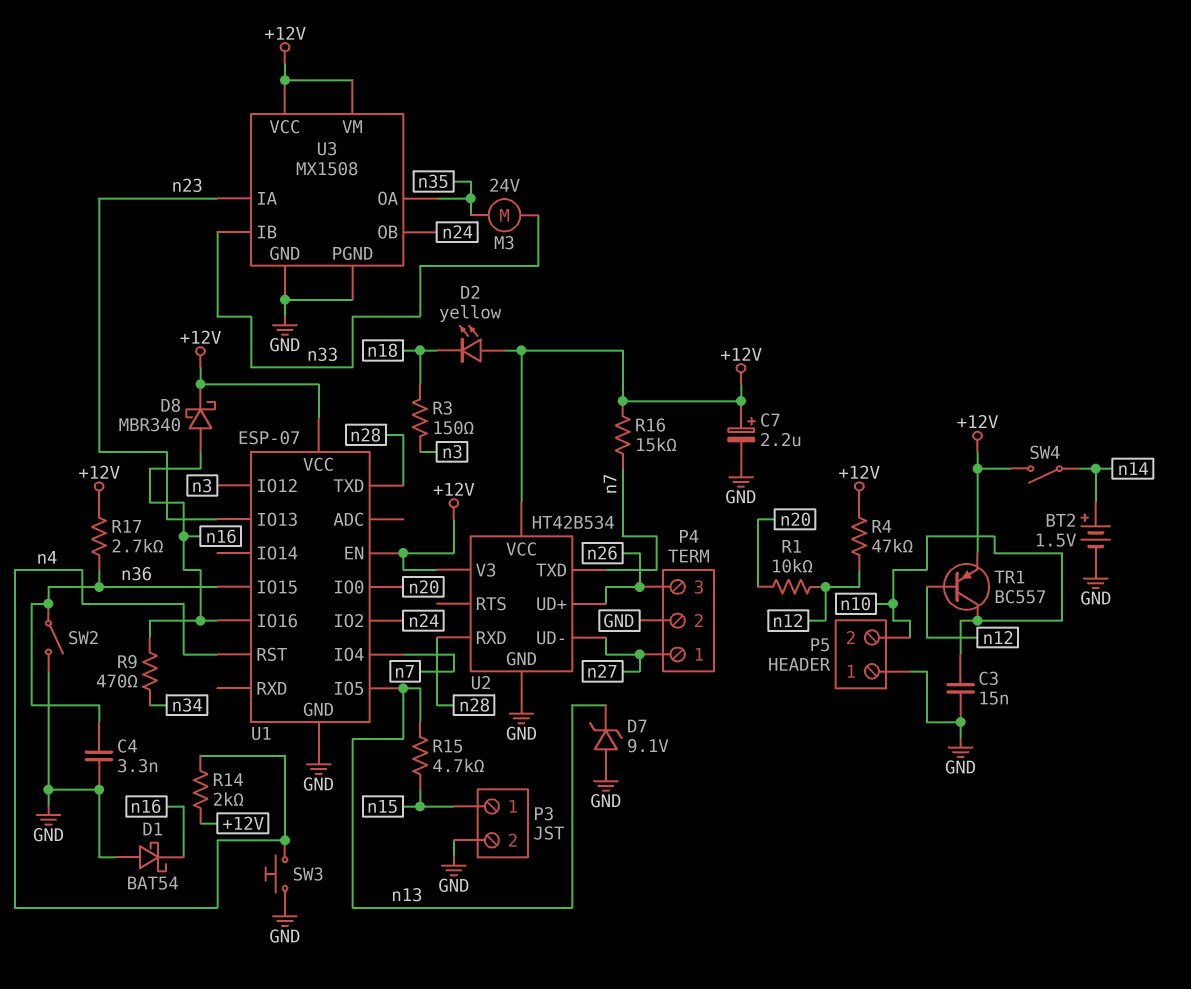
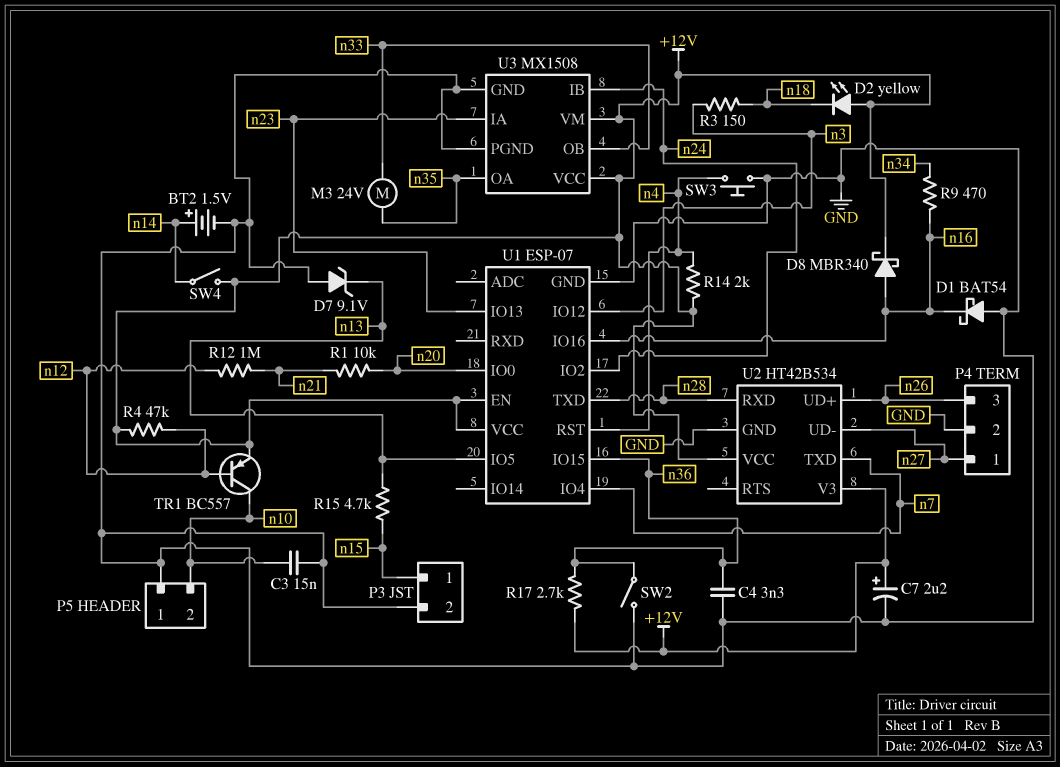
R1: 10k (n12, n20) -> 10k (n20, n21)
R12: none -> 1M (n12, n21)
R16: 15k (+12V, n7) -> none
U3 pin IB: n33 -> n24
U3 pin OB: n24 -> n33

